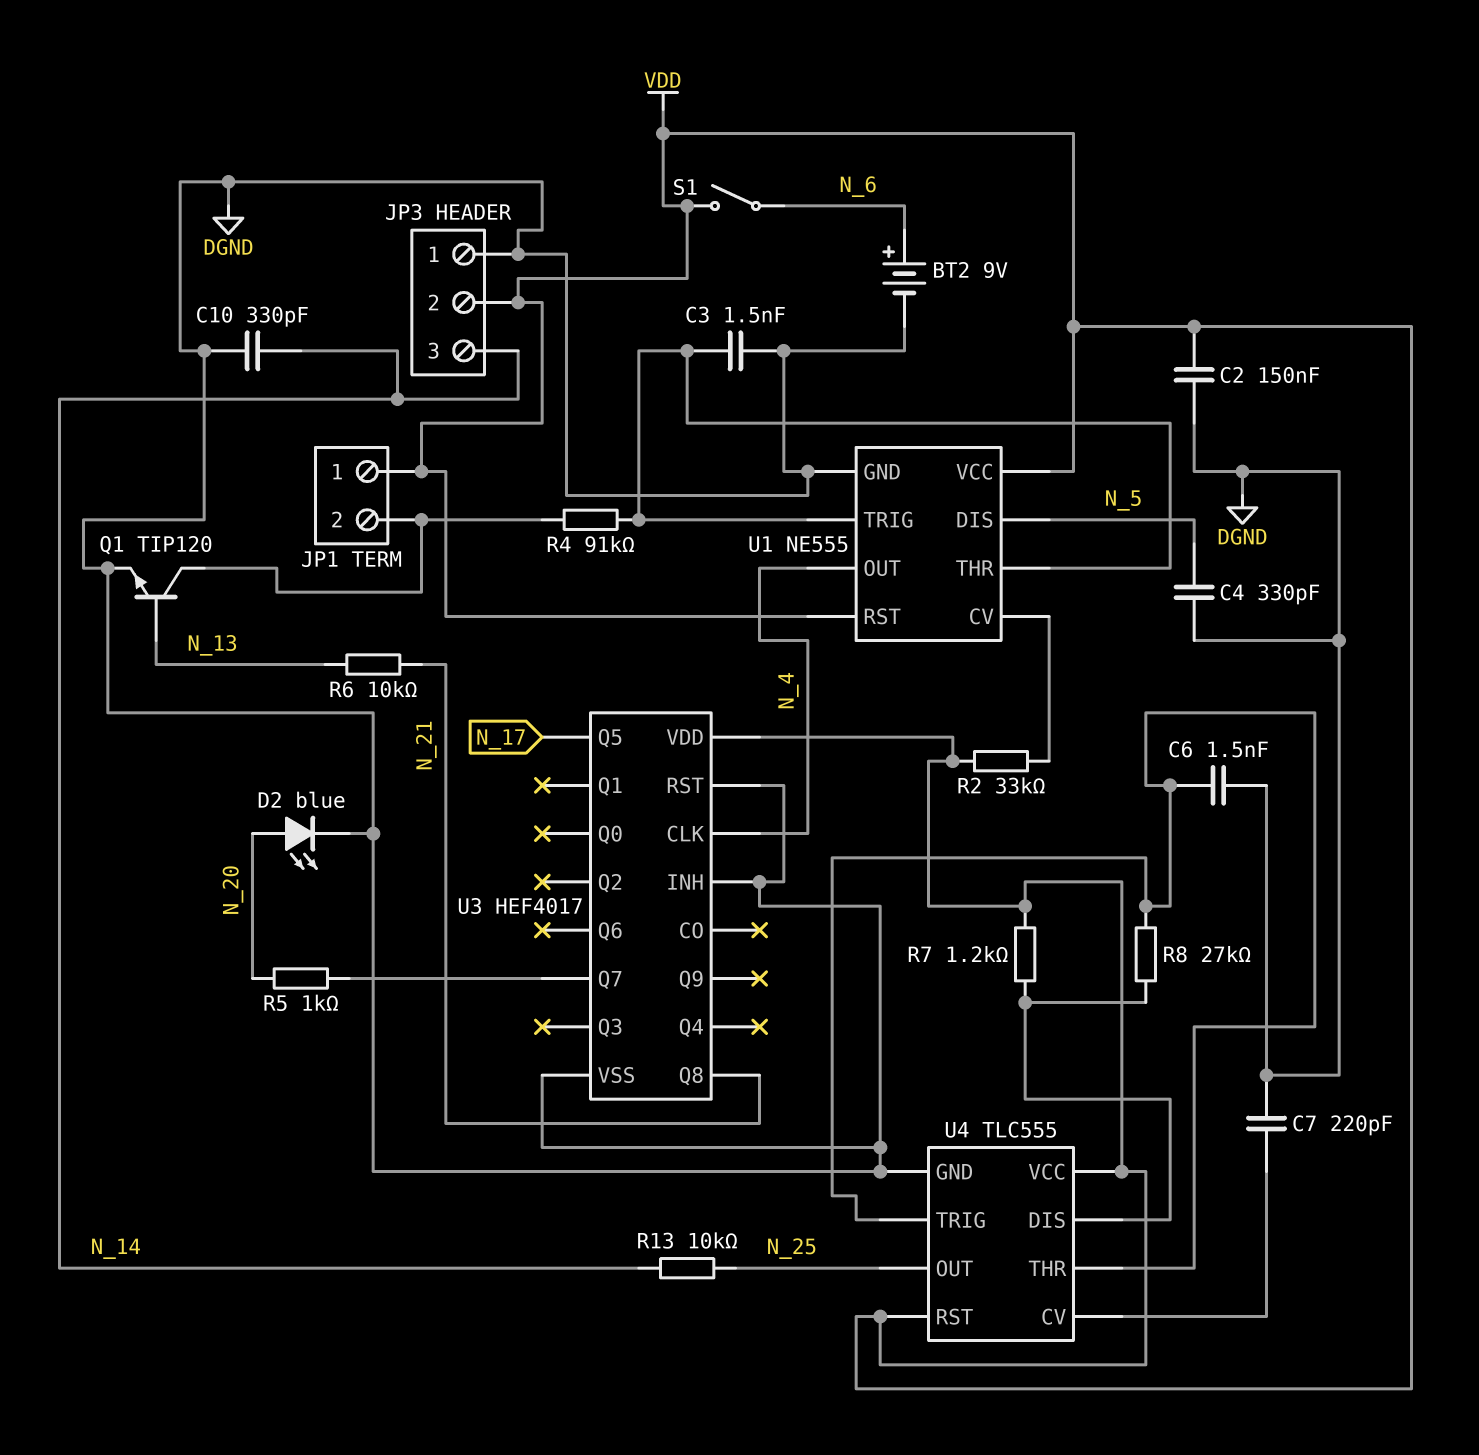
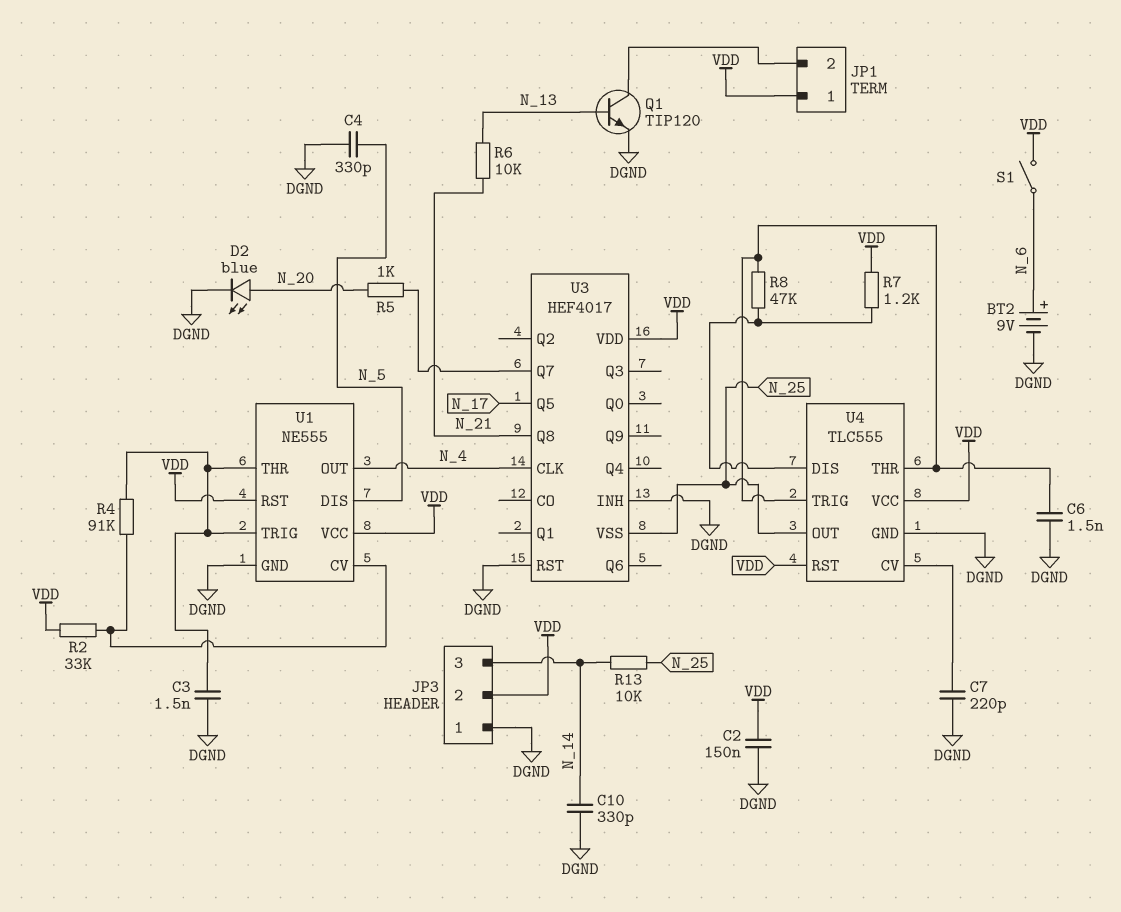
R4: 91k (JP1/2, U1/THR) -> 91k (U1/CV, U1/THR)
R8: 27k (U4/DIS, U4/THR) -> 47k (U4/DIS, U4/THR)
U3 pin VSS: DGND -> N_25

